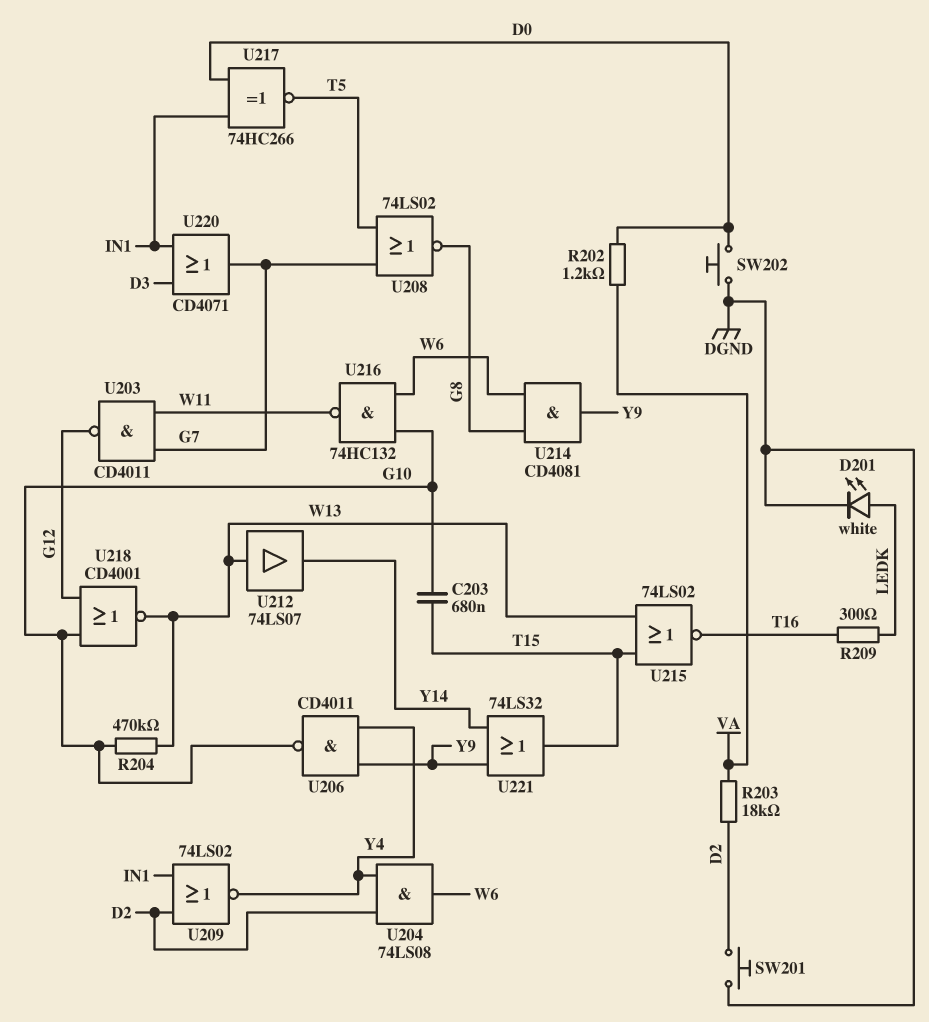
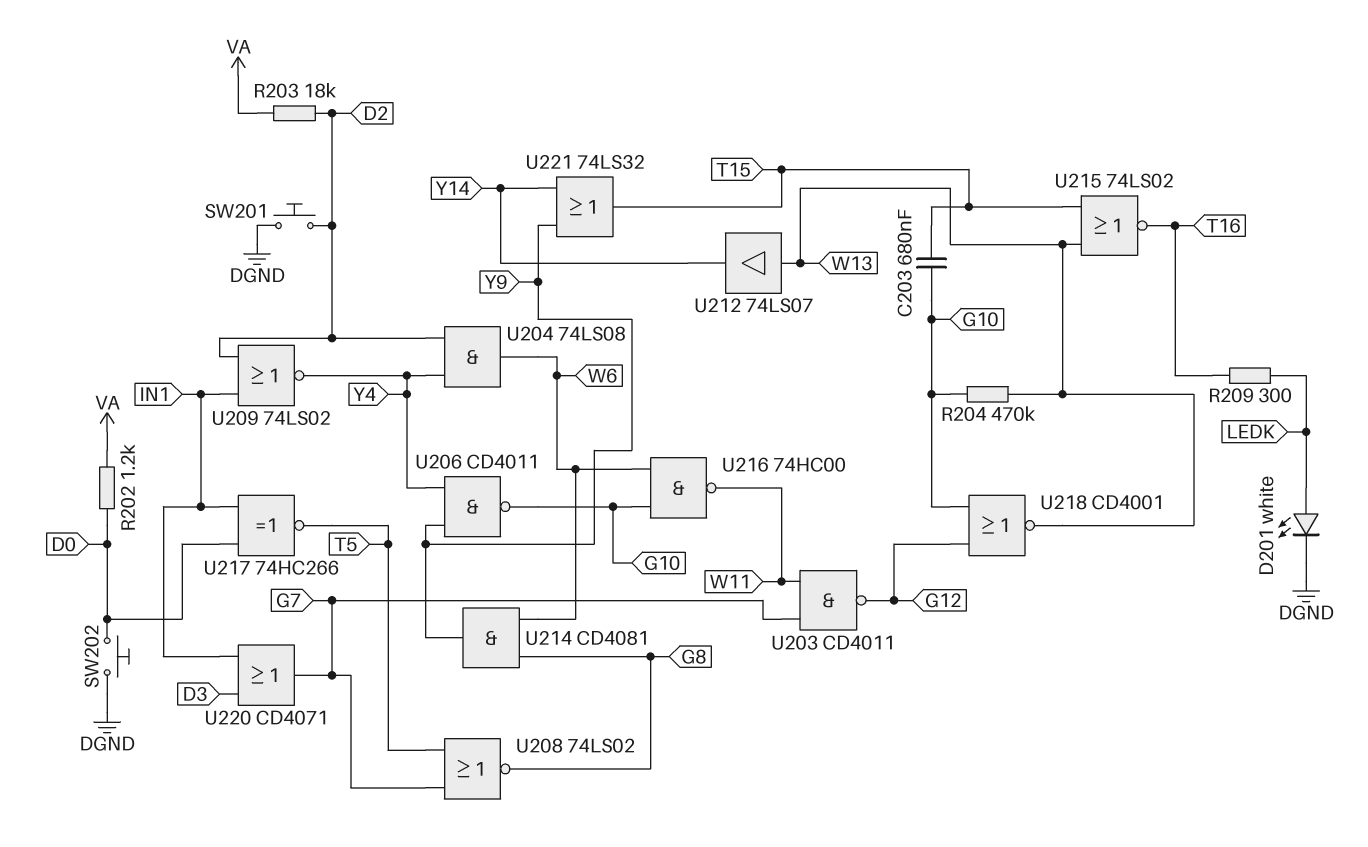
U216: NAND 74HC132 (in G10, in W6, out W11) -> NAND 74HC00 (in G10, in W6, out W11)

